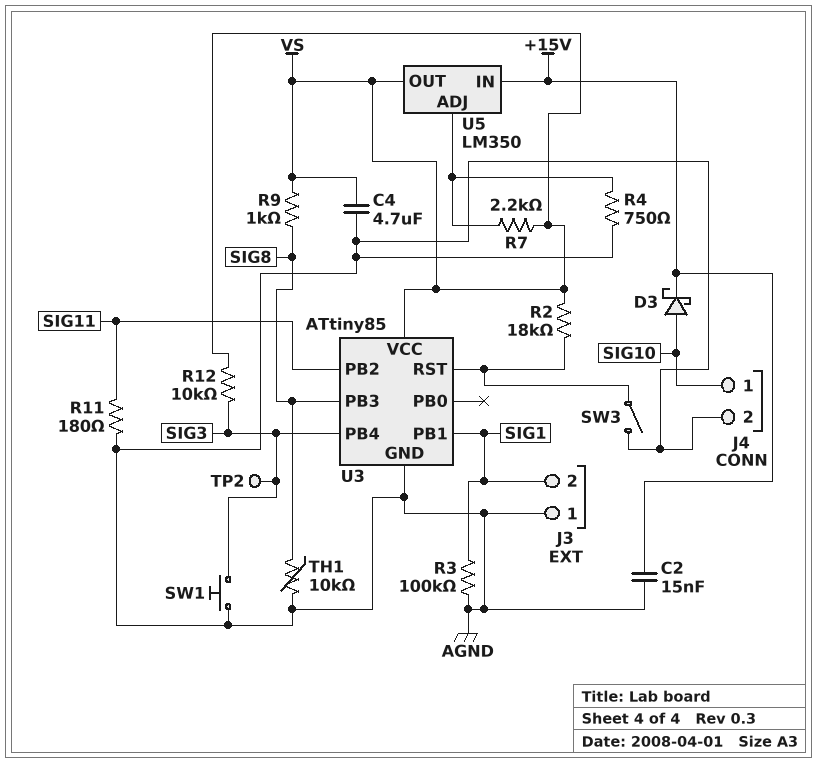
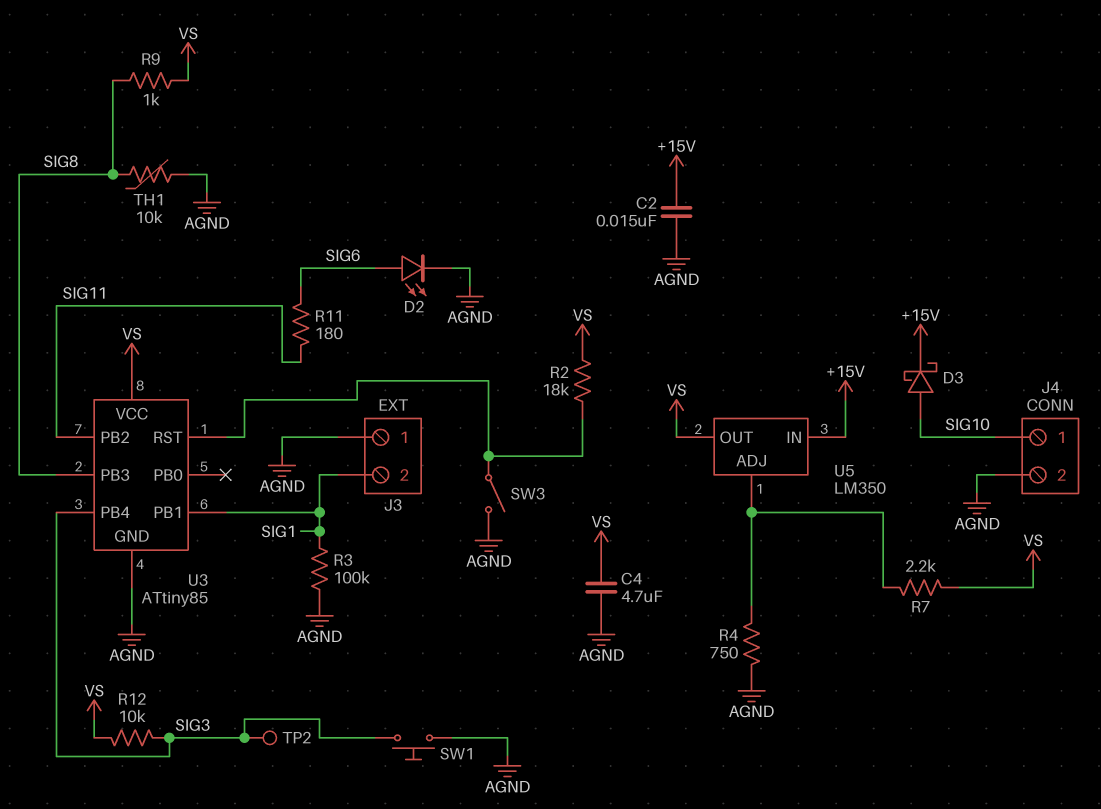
D2: none -> LED (A SIG6, K AGND)
R11: 180 (AGND, SIG11) -> 180 (SIG6, SIG11)

